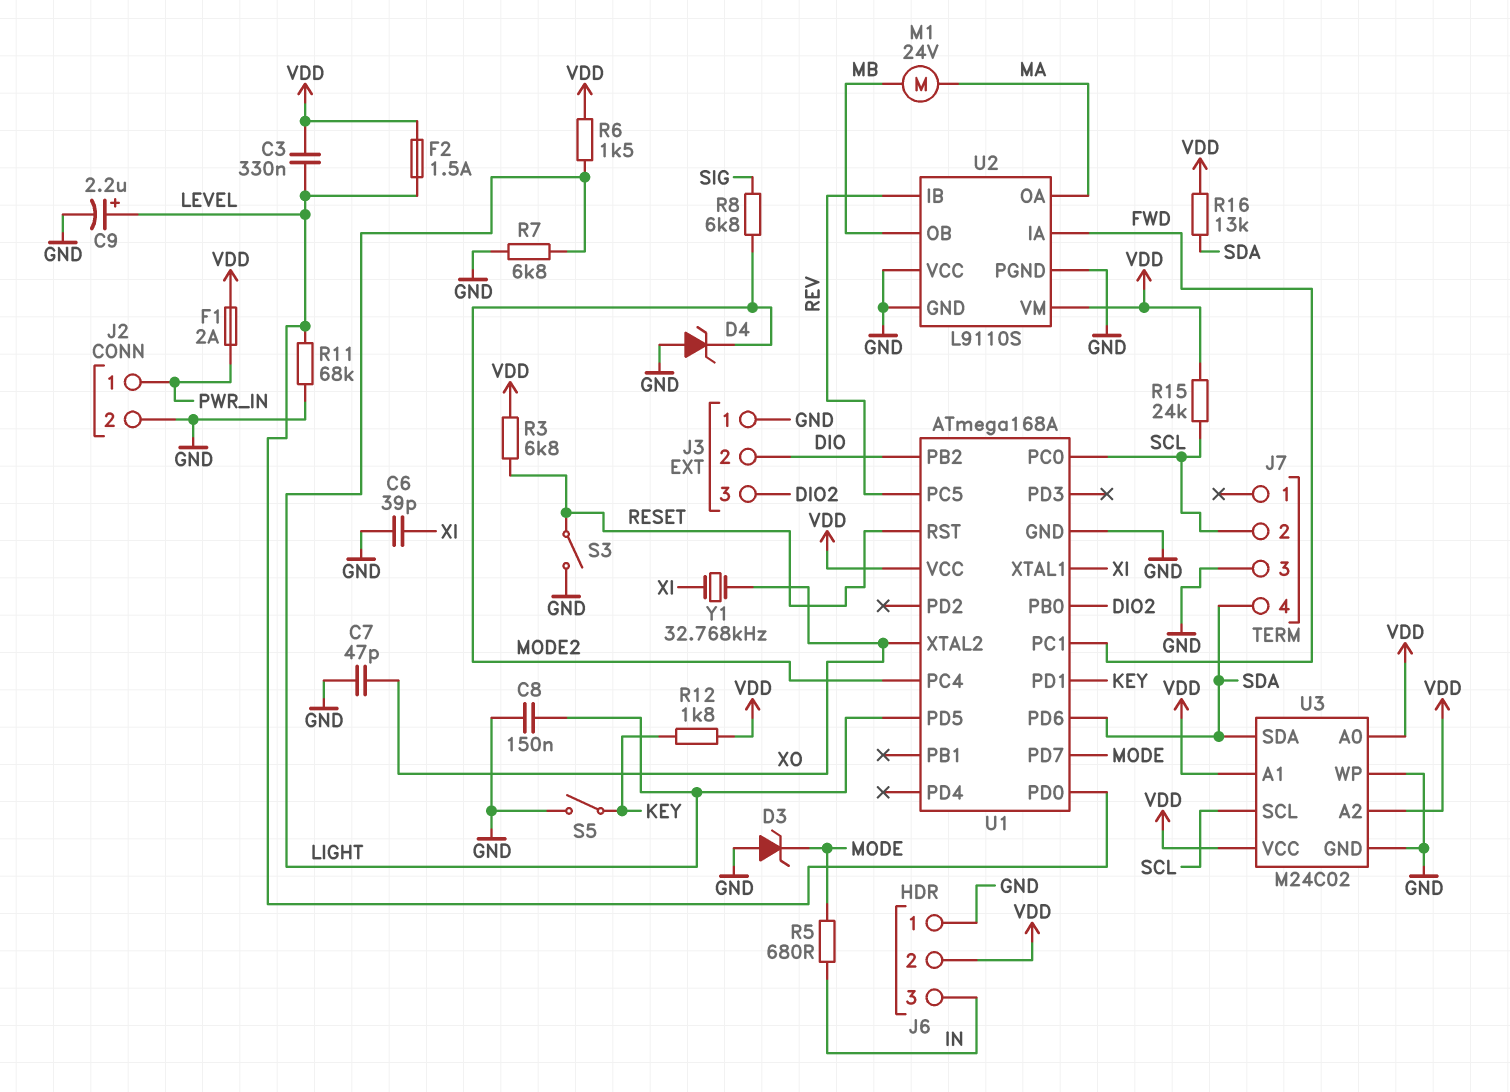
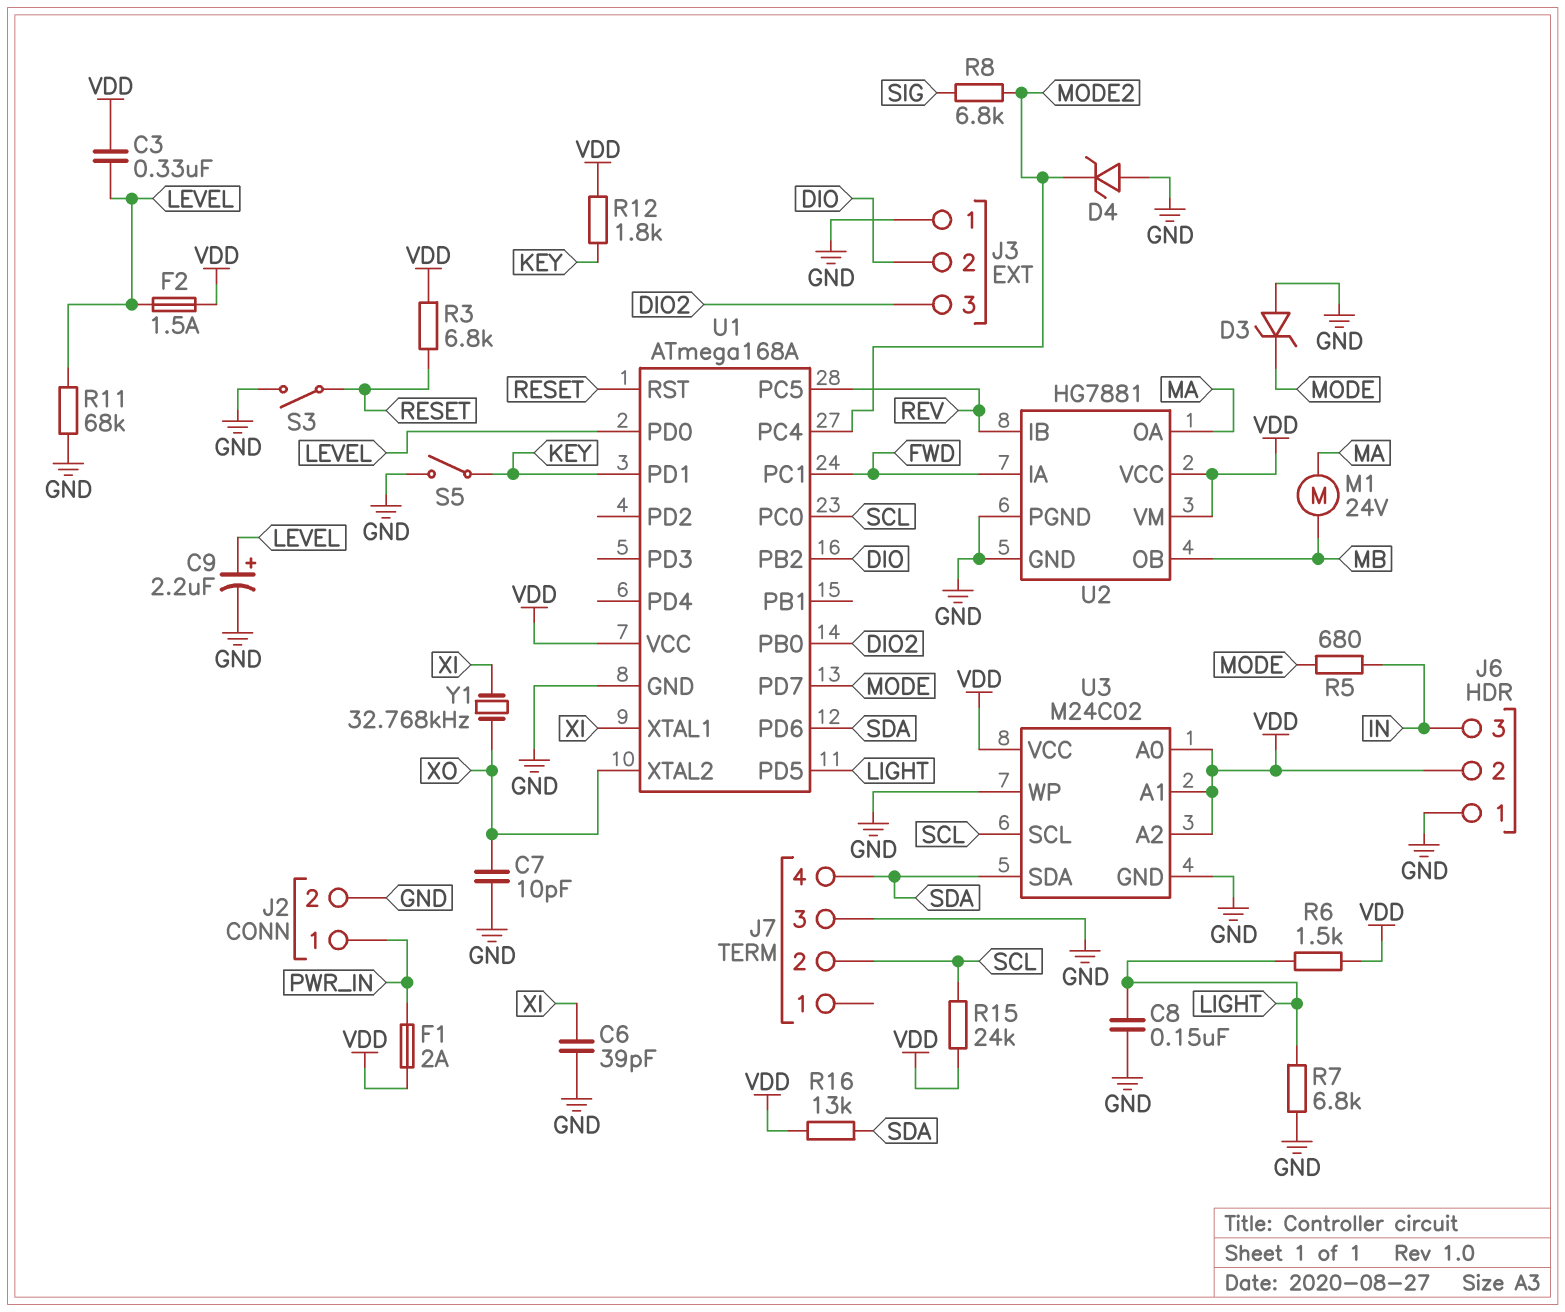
C7: 47pF (GND, XO) -> 10pF (GND, XO)
U2: L9110S -> HG7881
U2 pin VCC: GND -> VDD

